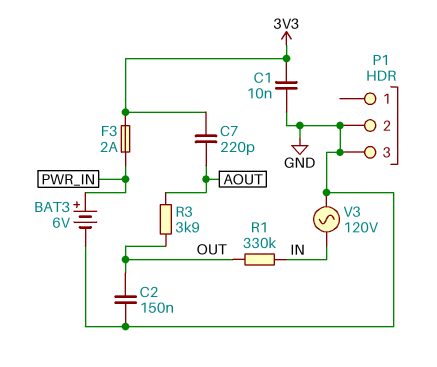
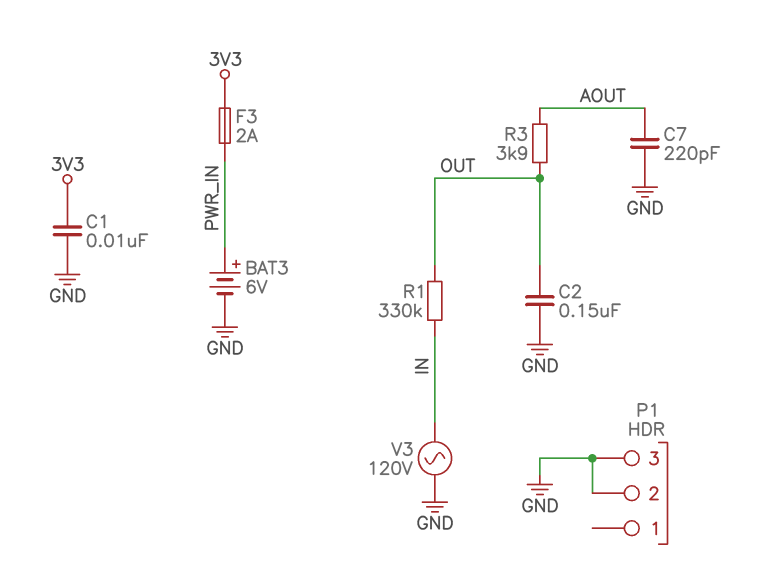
C7: 220pF (3V3, AOUT) -> 220pF (AOUT, GND)

